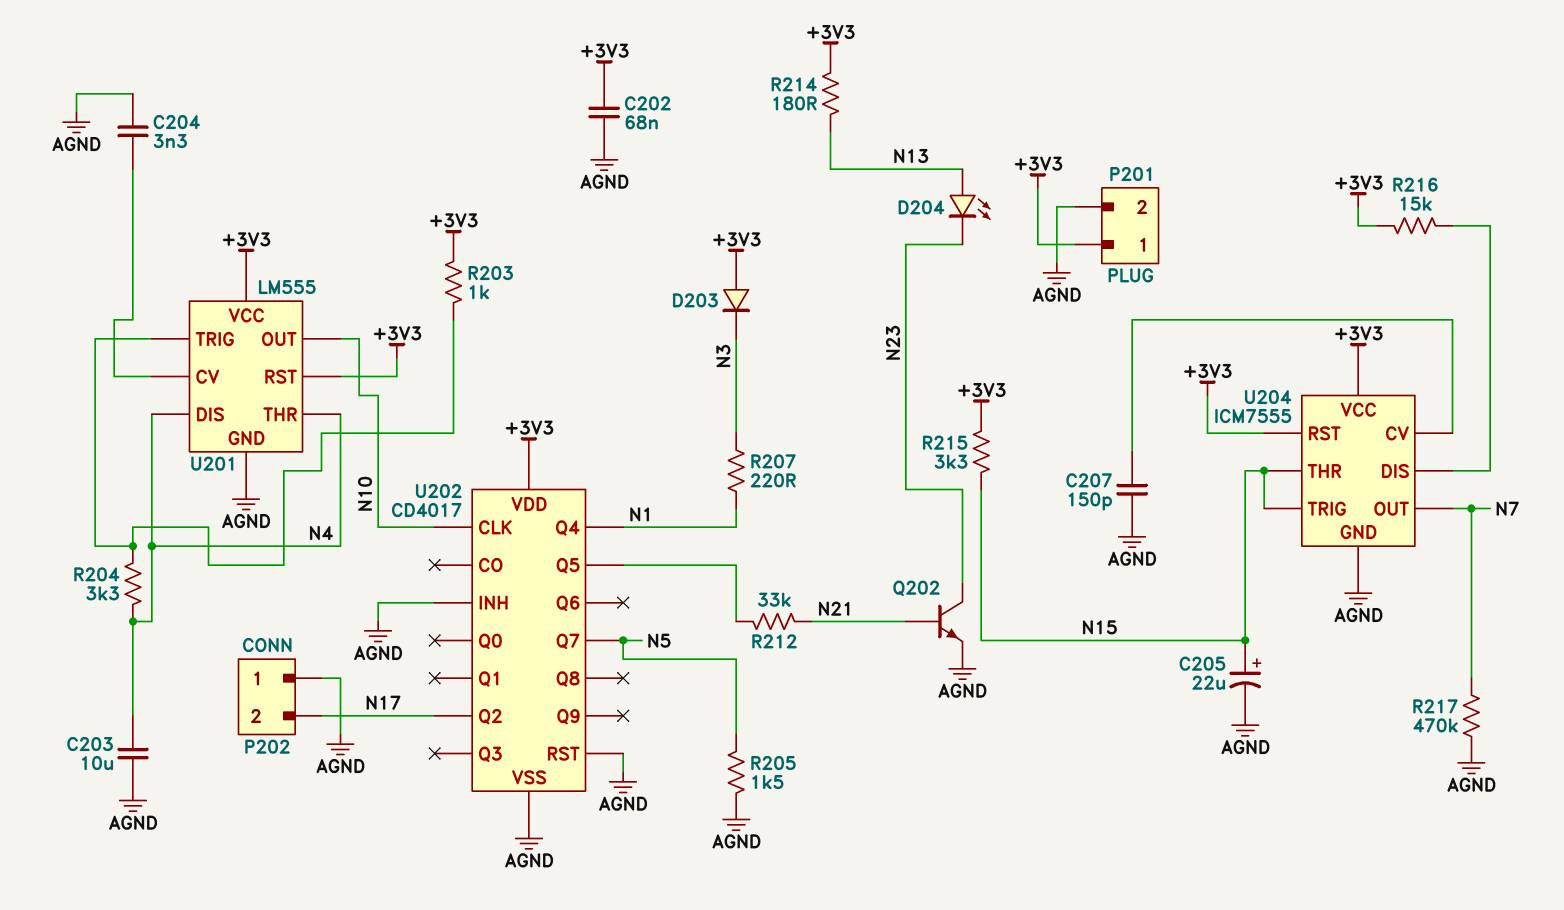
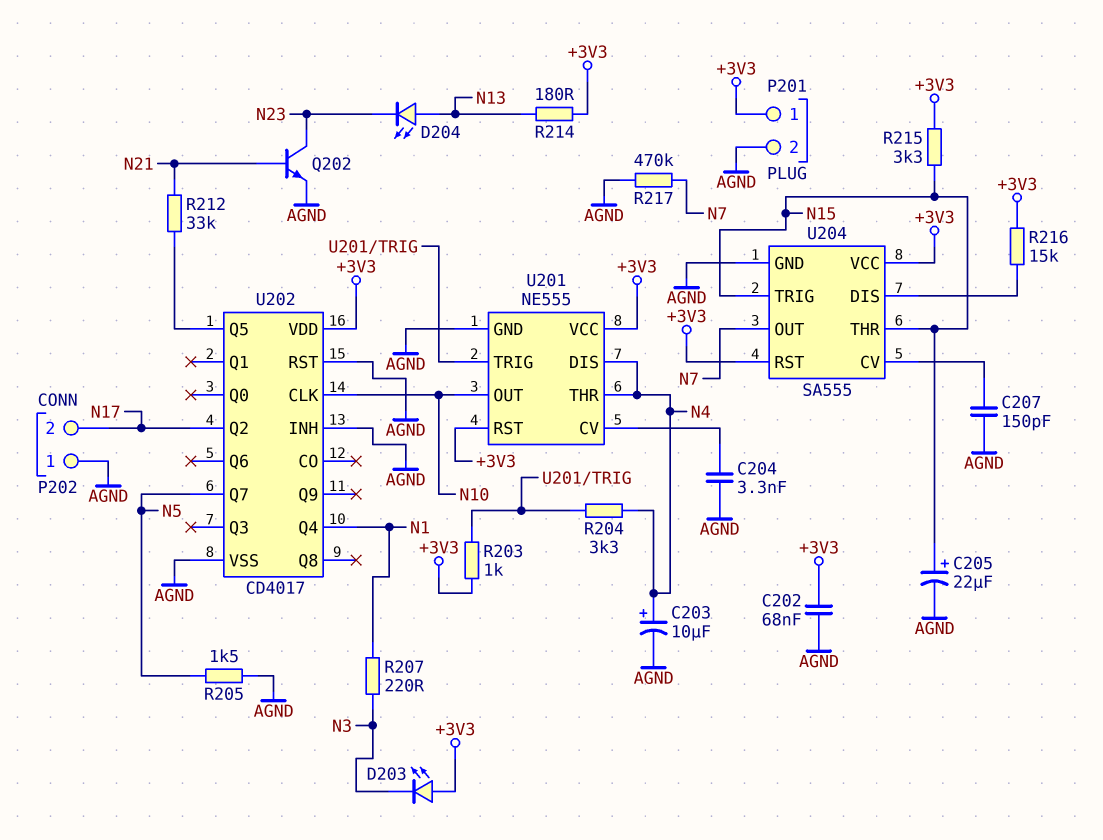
C203: 10uF (AGND, N4) -> 10uF (plus N4, minus AGND)
D203: diode (A +3V3, K N3) -> LED (A +3V3, K N3)
U201: LM555 -> NE555
U204: ICM7555 -> SA555

